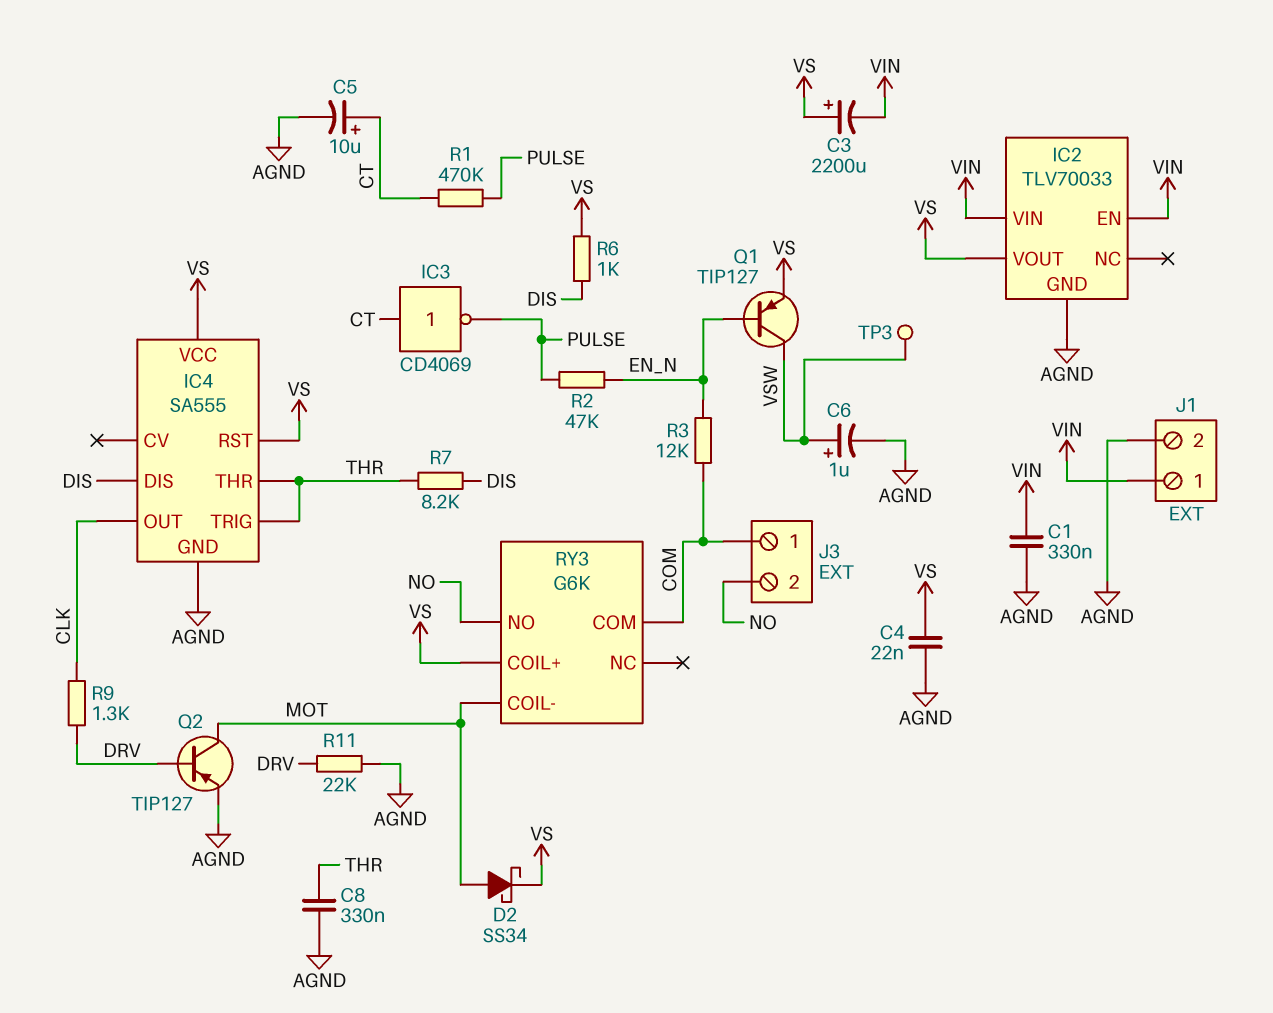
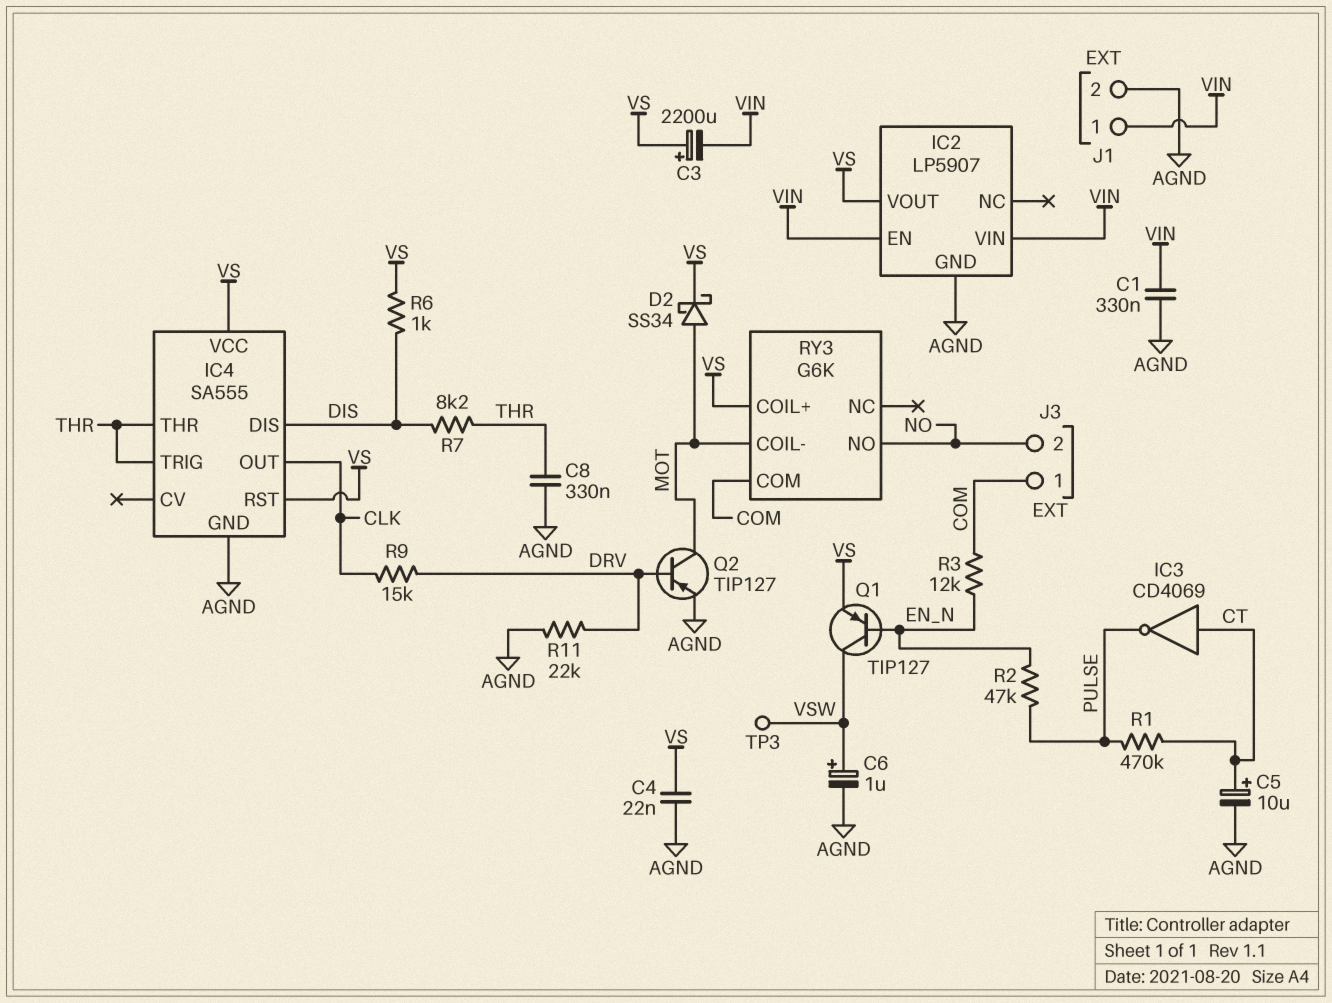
IC2: TLV70033 -> LP5907
R9: 1.3k (CLK, DRV) -> 15k (CLK, DRV)

